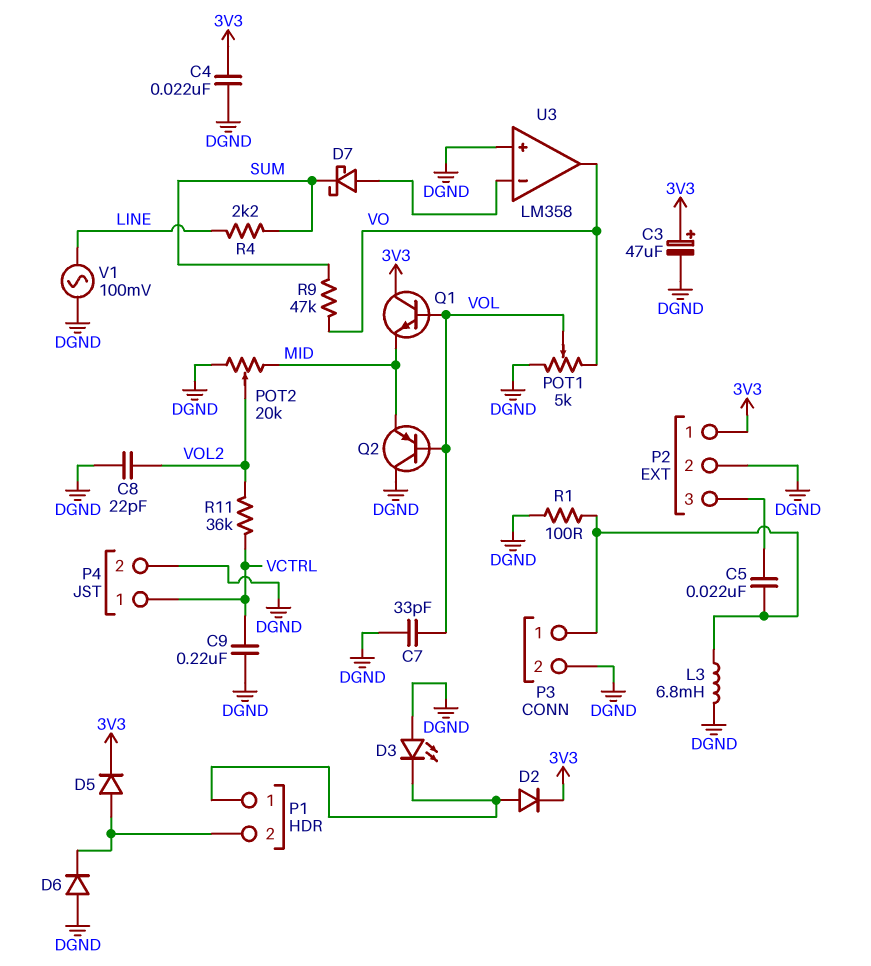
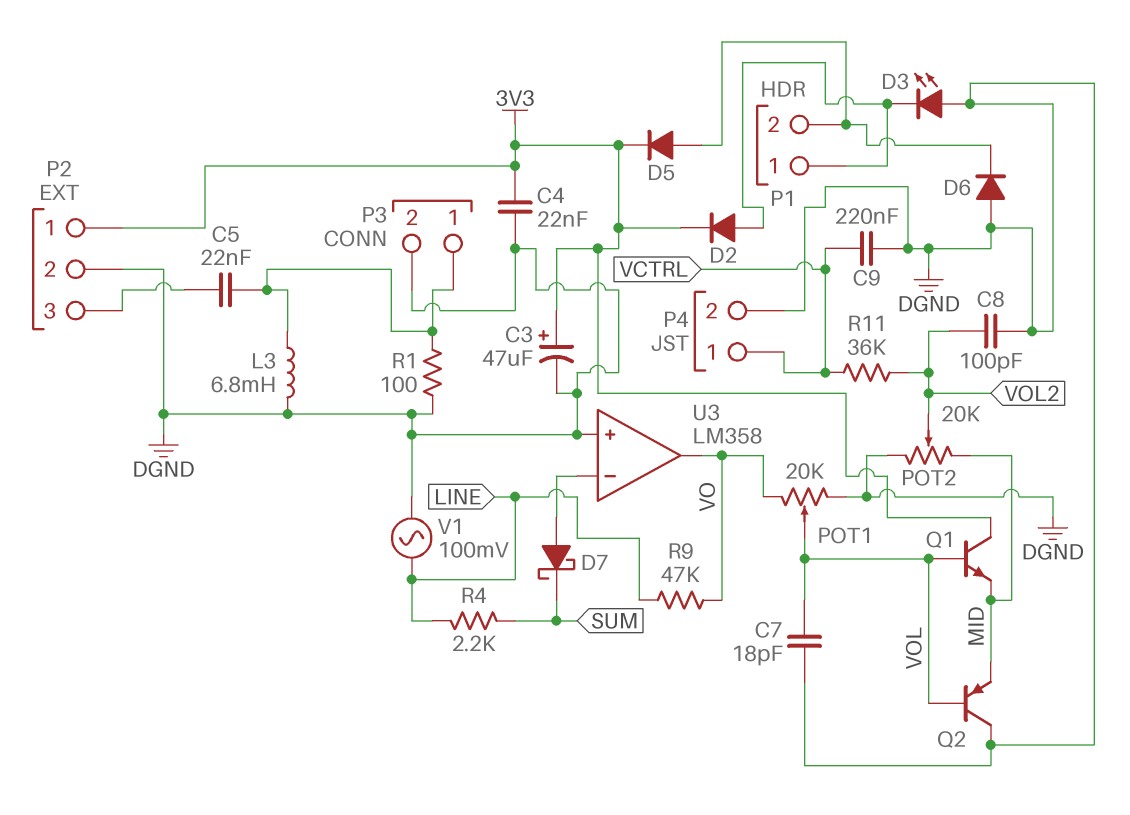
C7: 33pF (DGND, VOL) -> 18pF (DGND, VOL)
C8: 22pF (DGND, VOL2) -> 100pF (DGND, VOL2)
POT1: 5k (DGND, VO, wiper VOL) -> 20k (DGND, VO, wiper VOL)
R9: 47k (SUM, VO) -> 47k (LINE, VO)

